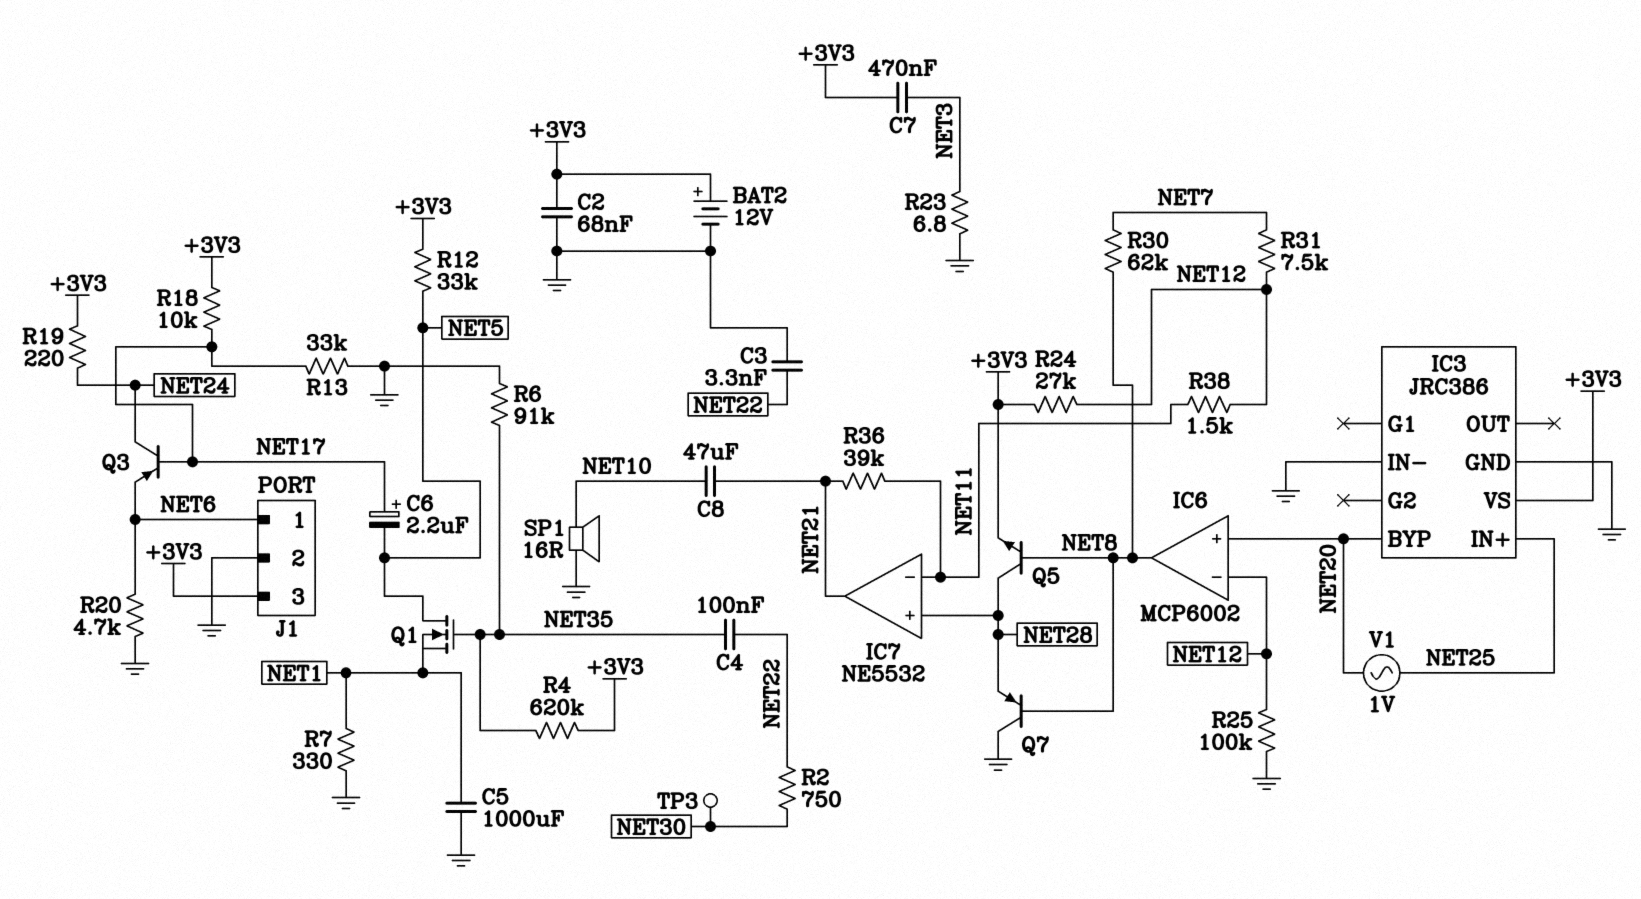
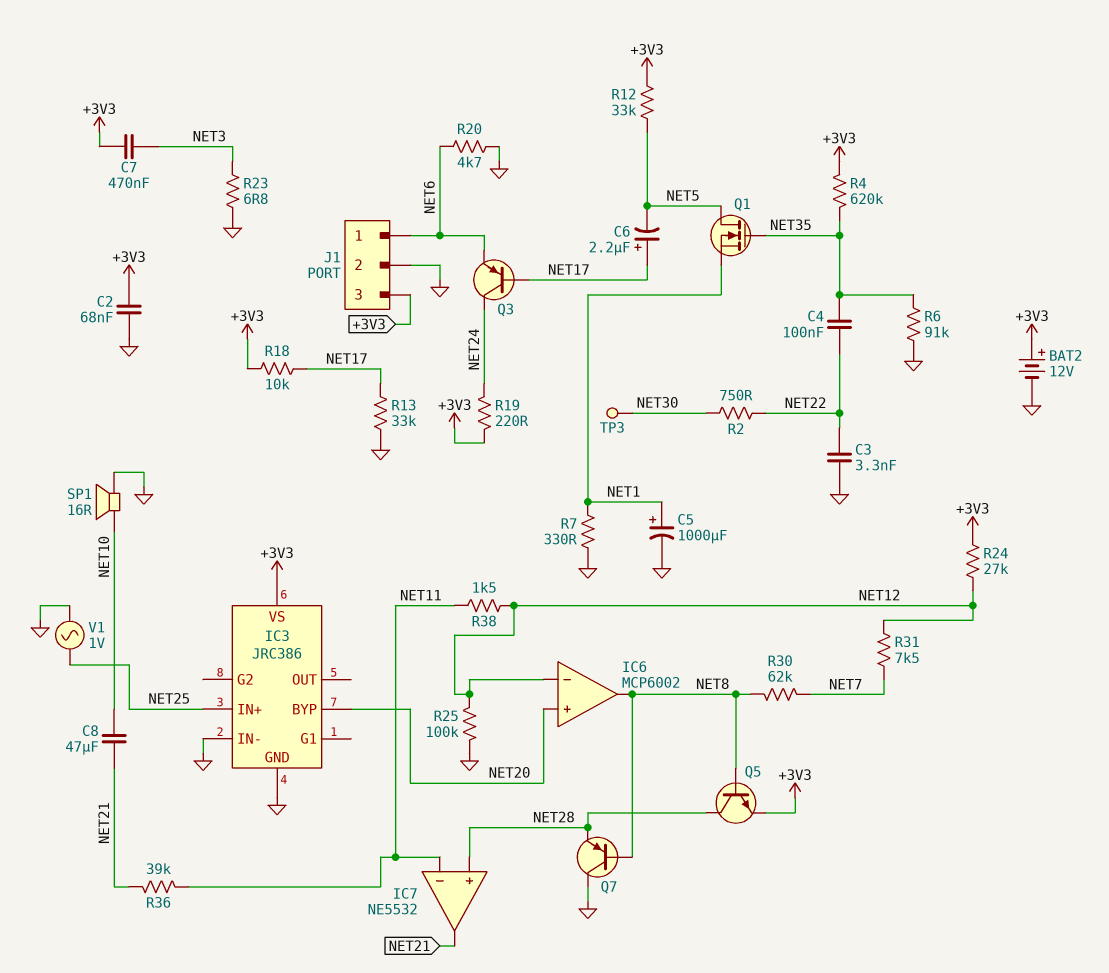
C5: 1000uF (GND, NET1) -> 1000uF (plus NET1, minus GND)
V1: AC 1V (NET20, NET25) -> AC 1V (GND, NET25)

